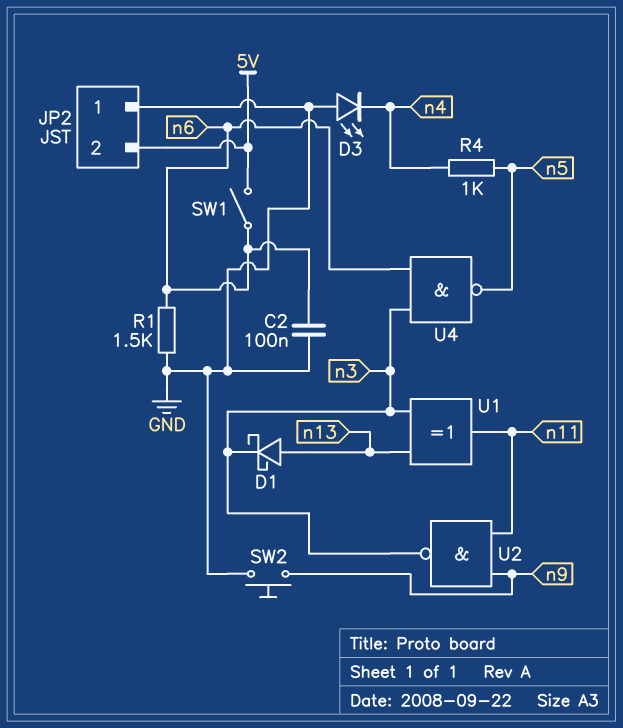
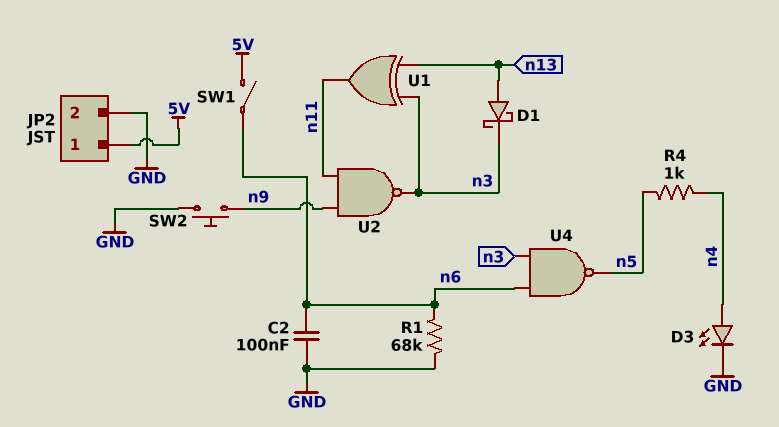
D3: LED (A GND, K n4) -> LED (A n4, K GND)
JP2 pin 1: GND -> 5V
JP2 pin 2: 5V -> GND
R1: 1.5k (GND, n6) -> 68k (GND, n6)

